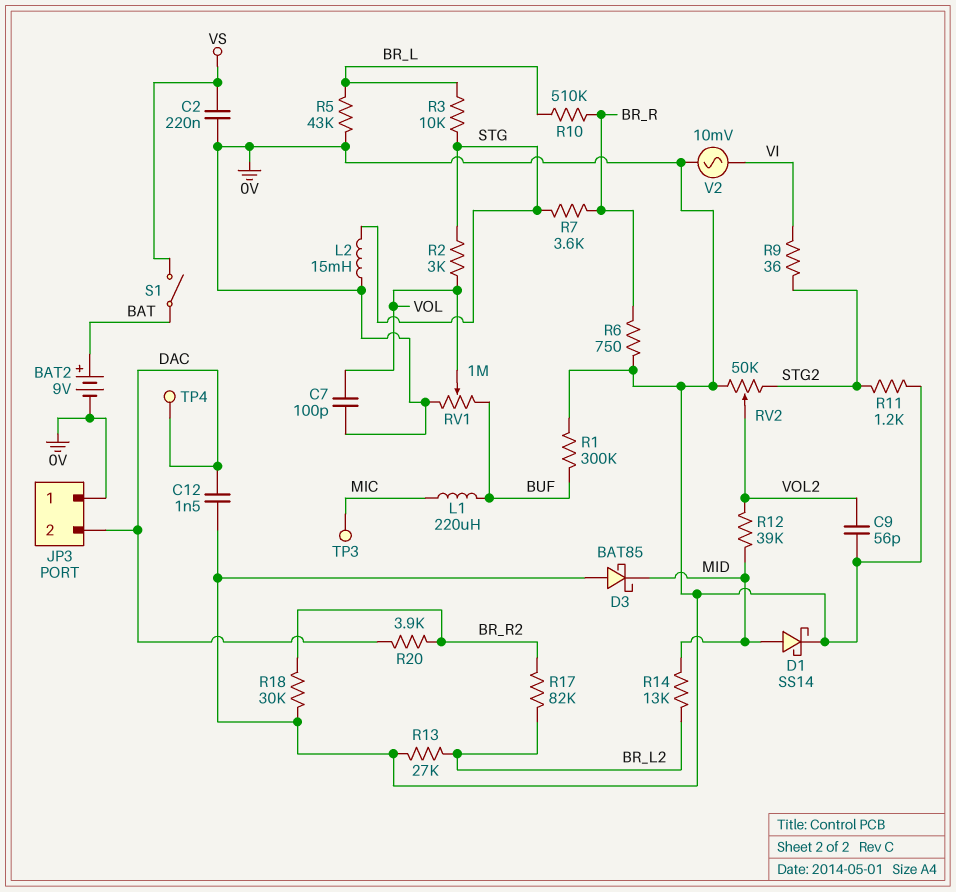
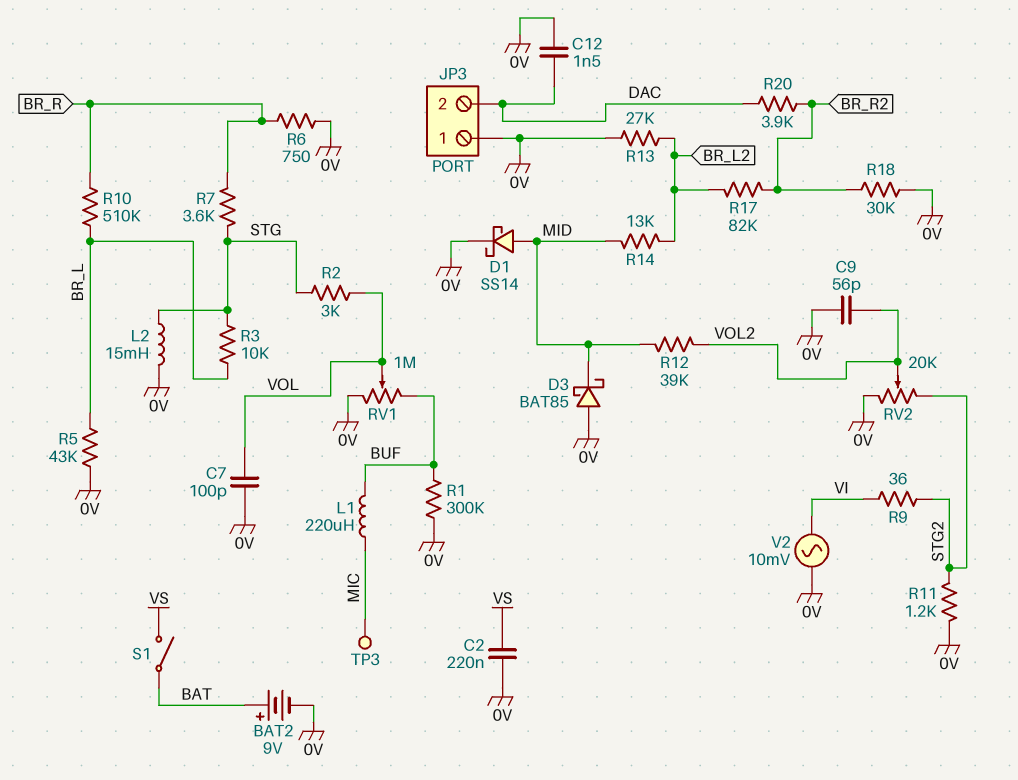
RV2: 50k (0V, STG2, wiper VOL2) -> 20k (0V, STG2, wiper VOL2)
TP4: test point (DAC) -> none

